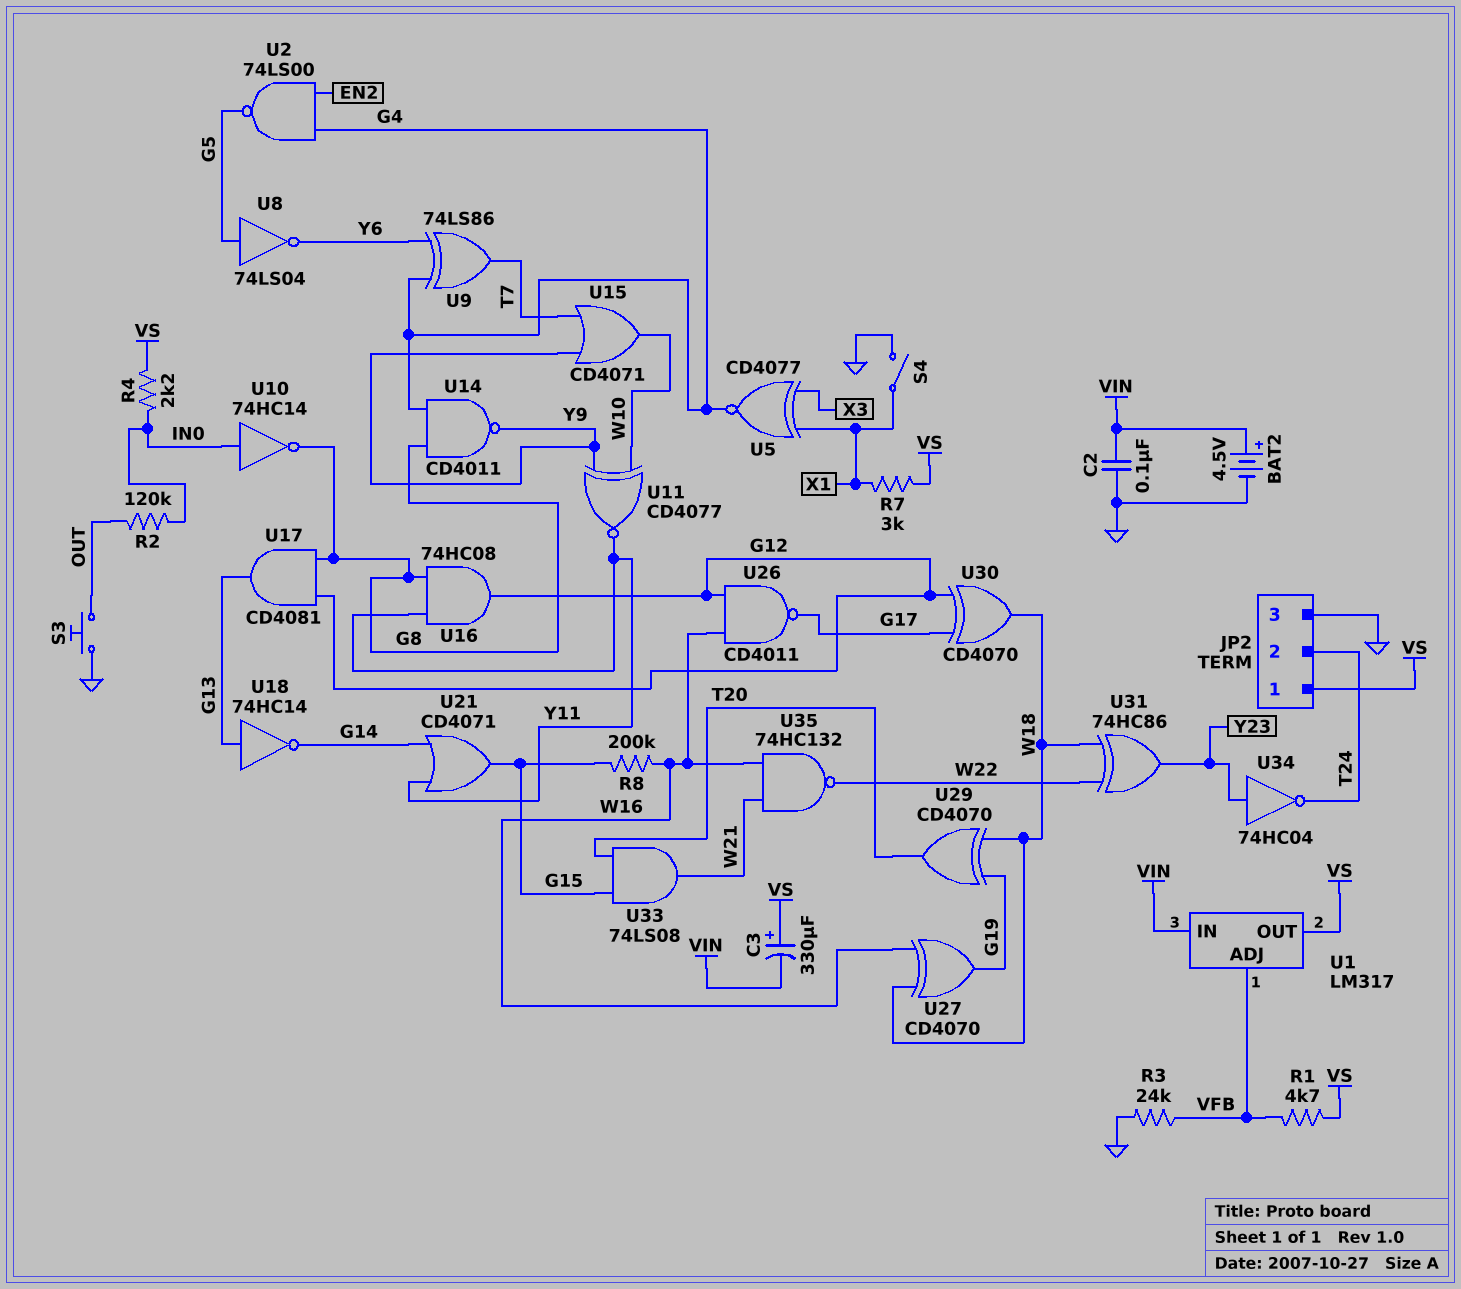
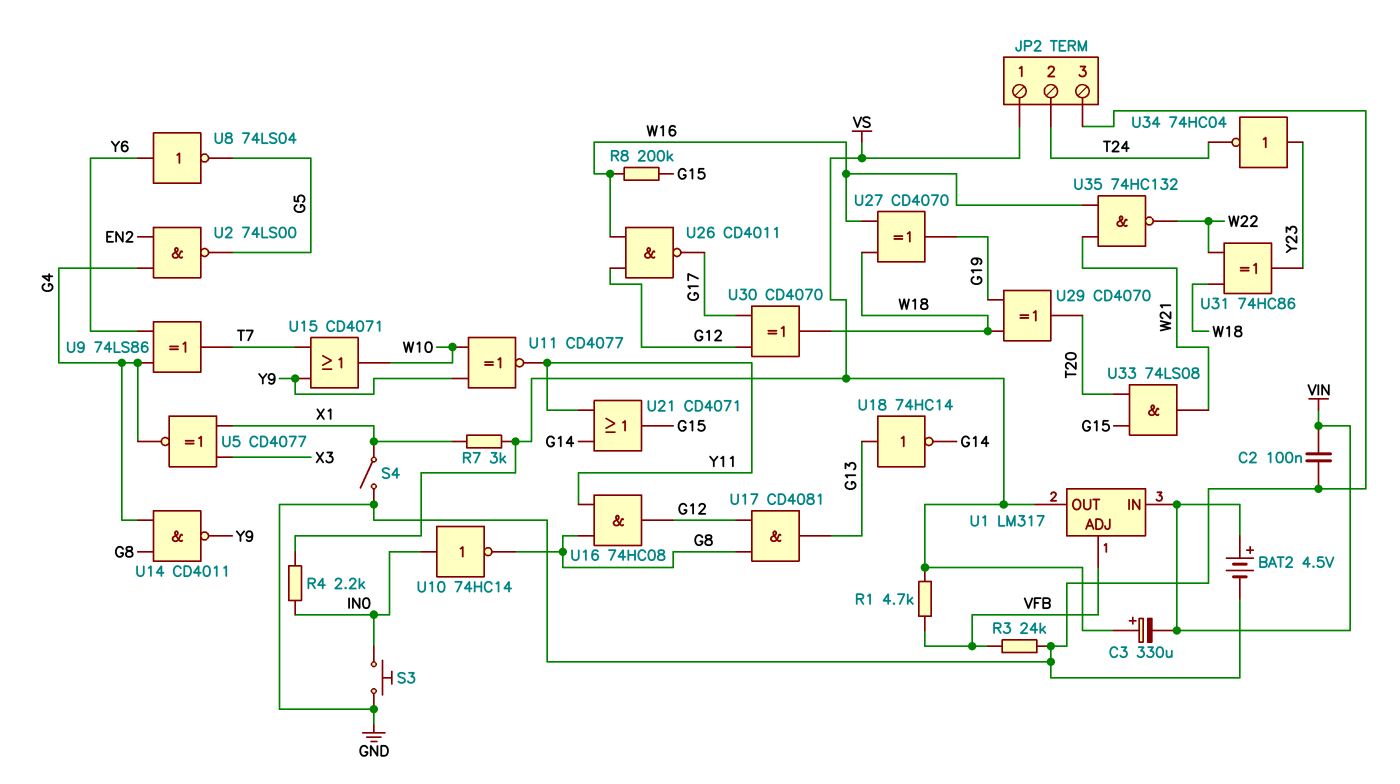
R2: 120k (IN0, OUT) -> none
S3: button (GND, OUT) -> button (GND, IN0)
U8: NOT 74LS04 (in G5, out Y6) -> NOT 74LS04 (in Y6, out G5)

